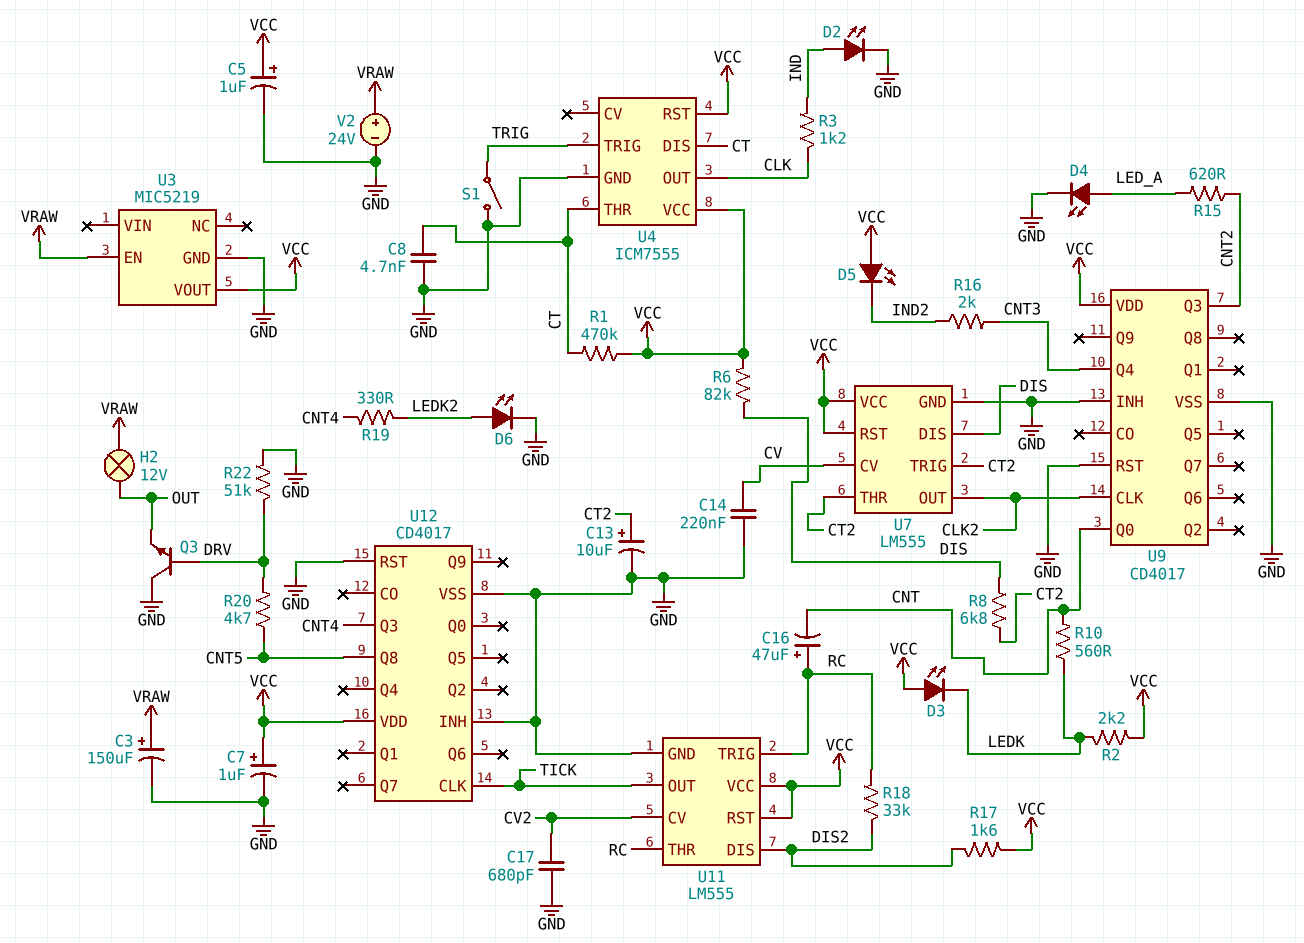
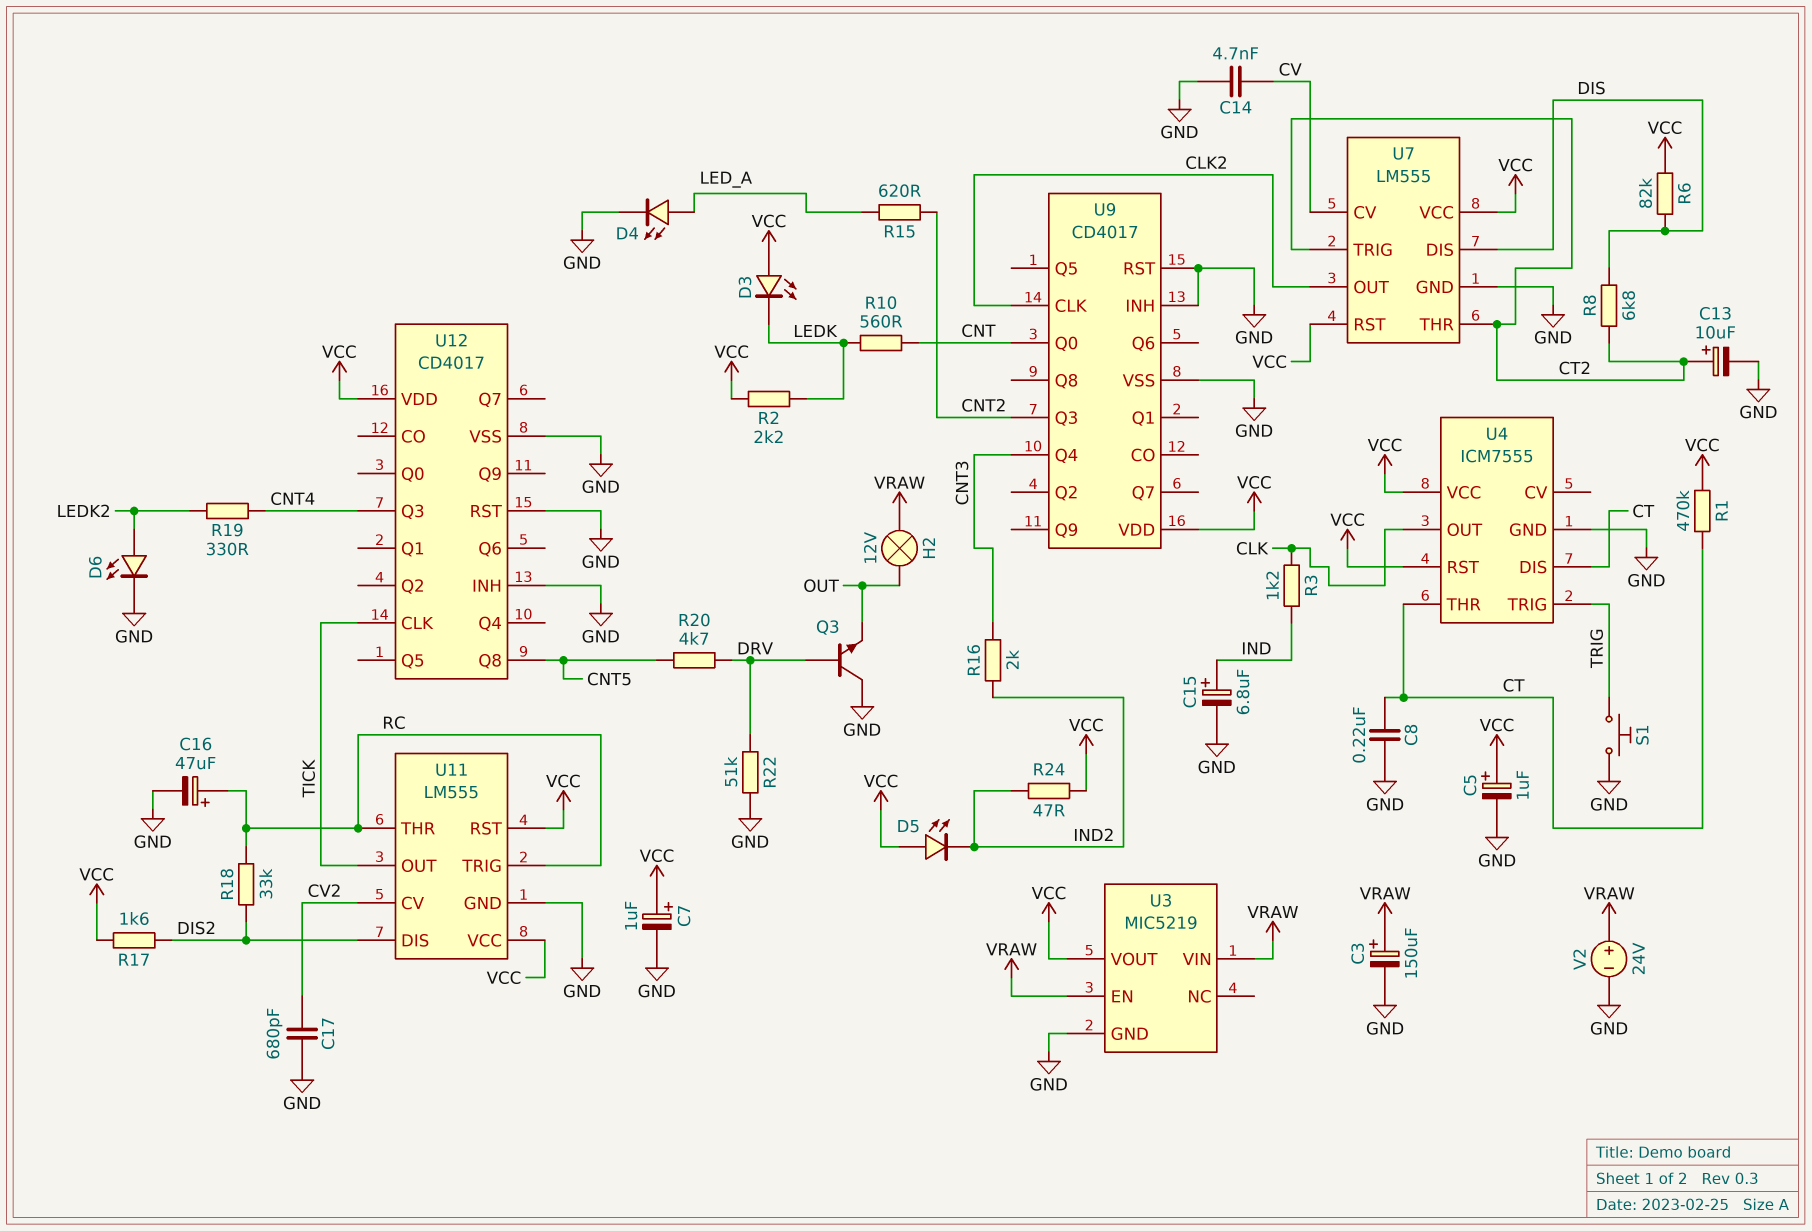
C8: 4.7nF (CT, GND) -> 220nF (CT, GND)
C14: 220nF (CV, GND) -> 4.7nF (CV, GND)
C15: none -> 6.8uF (plus IND, minus GND)
C16: 47uF (plus RC, minus CNT) -> 47uF (plus RC, minus GND)
D2: LED (A IND, K GND) -> none
R24: none -> 47 (IND2, VCC)
S1: switch (GND, TRIG) -> button (GND, TRIG)
U3 pin VIN: none -> VRAW

